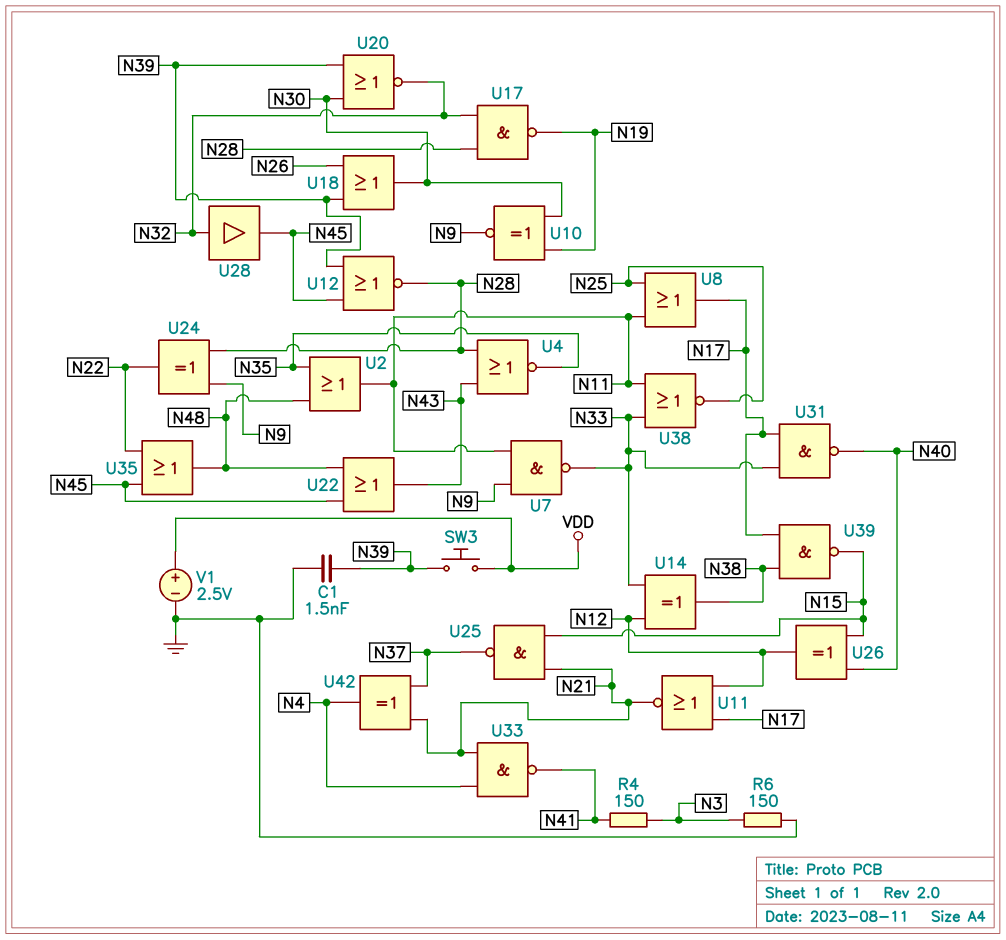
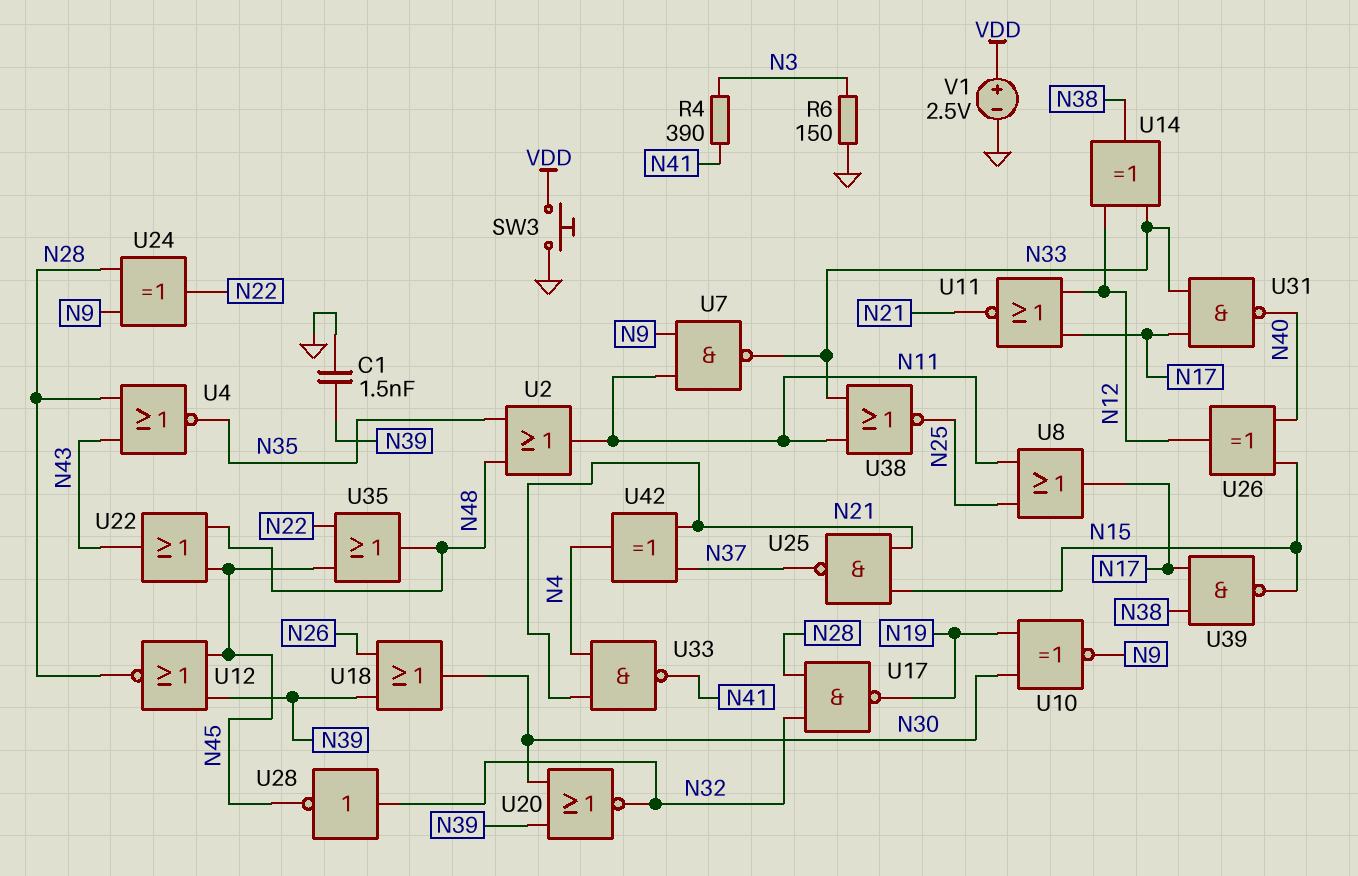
R4: 150 (N3, N41) -> 390 (N3, N41)
SW3: button (N39, VDD) -> button (GND, VDD)
U28: buffer (in N32, out N45) -> NOT (in N32, out N45)

